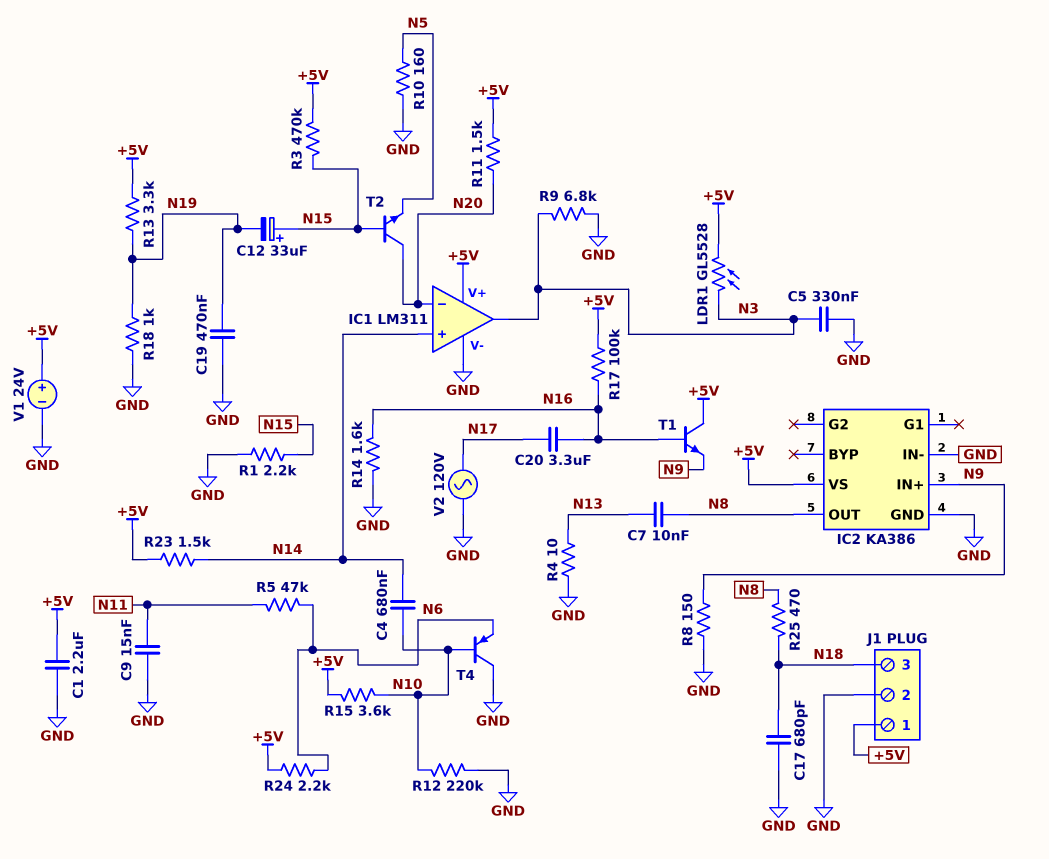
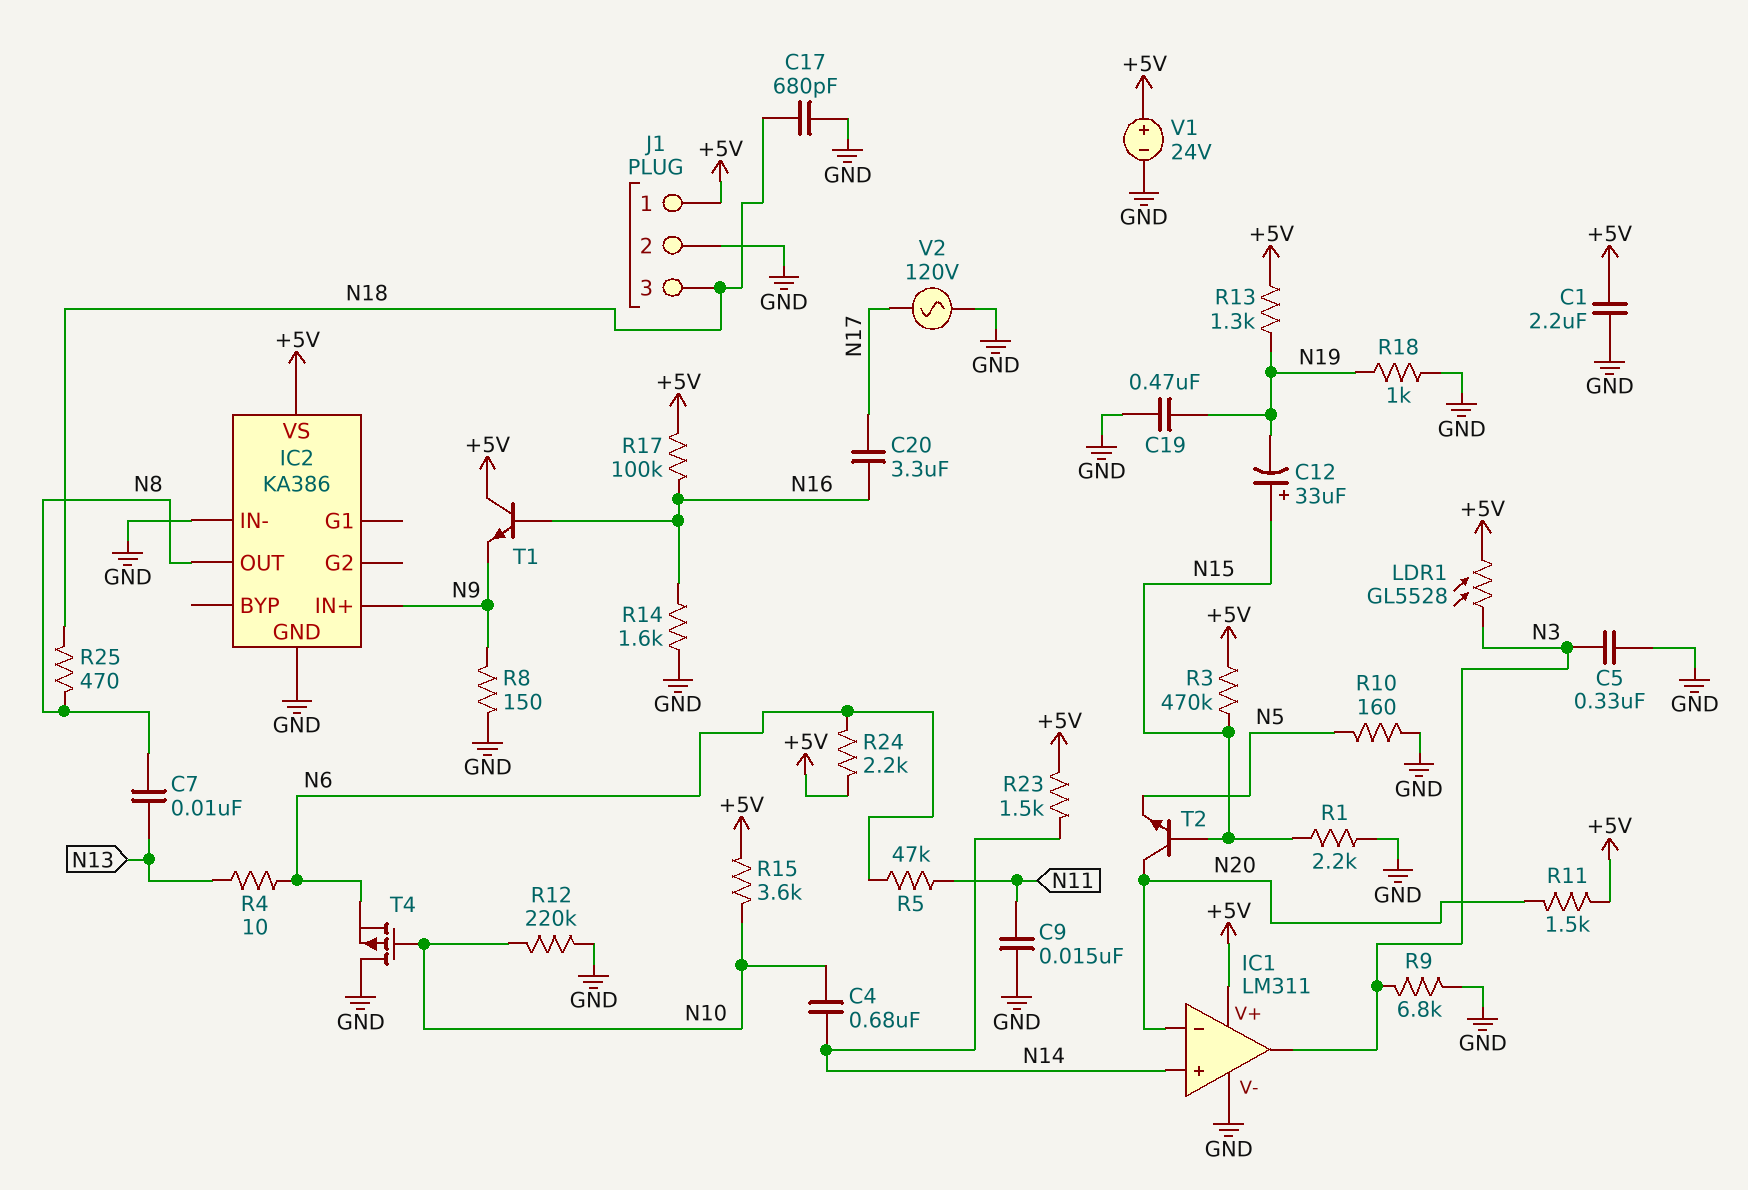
R4: 10 (GND, N13) -> 10 (N6, N13)
R13: 3.3k (+5V, N19) -> 1.3k (+5V, N19)
T4: PNP (B N10, C GND, E N6) -> PMOS (G N10, D GND, S N6)

